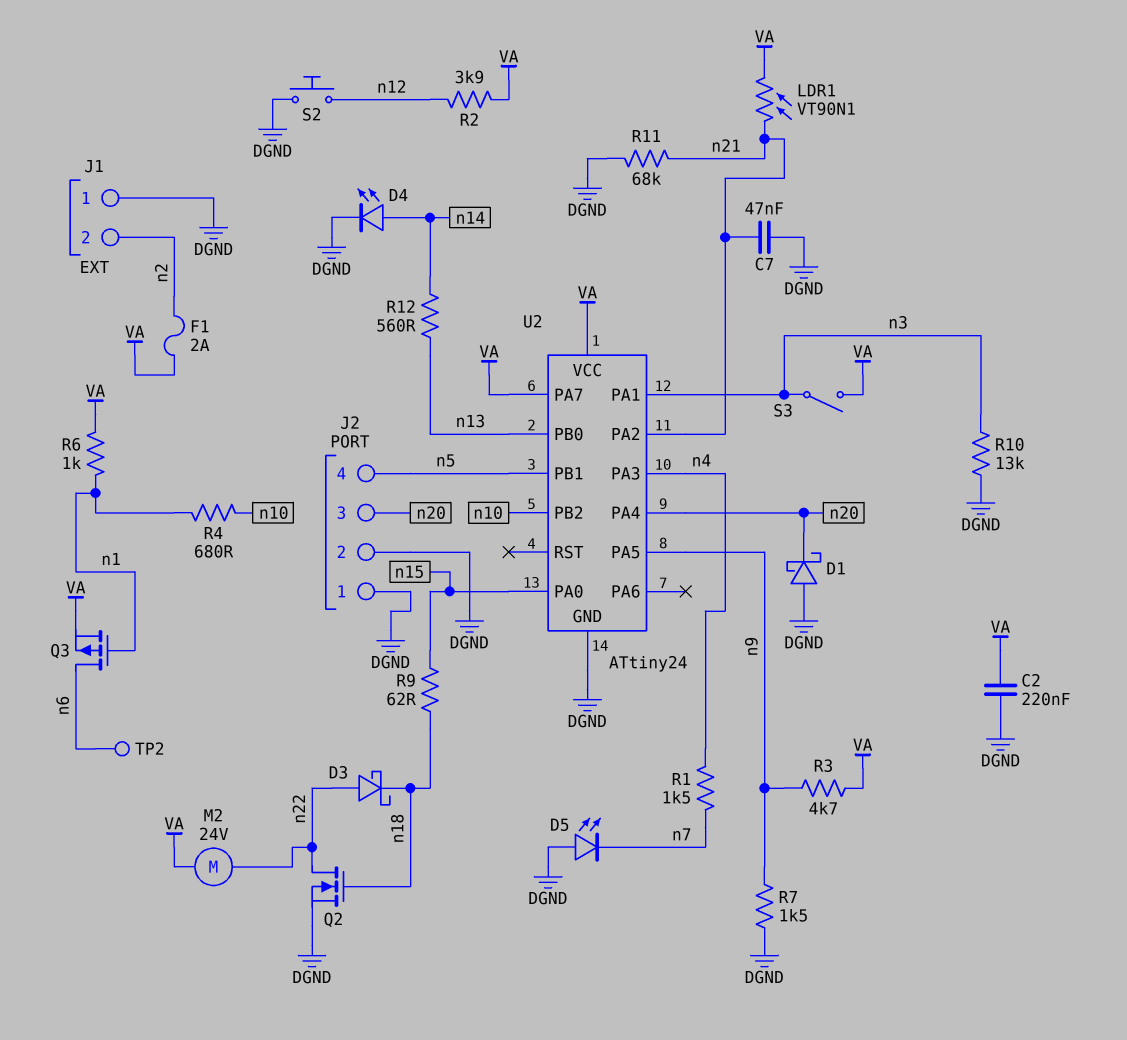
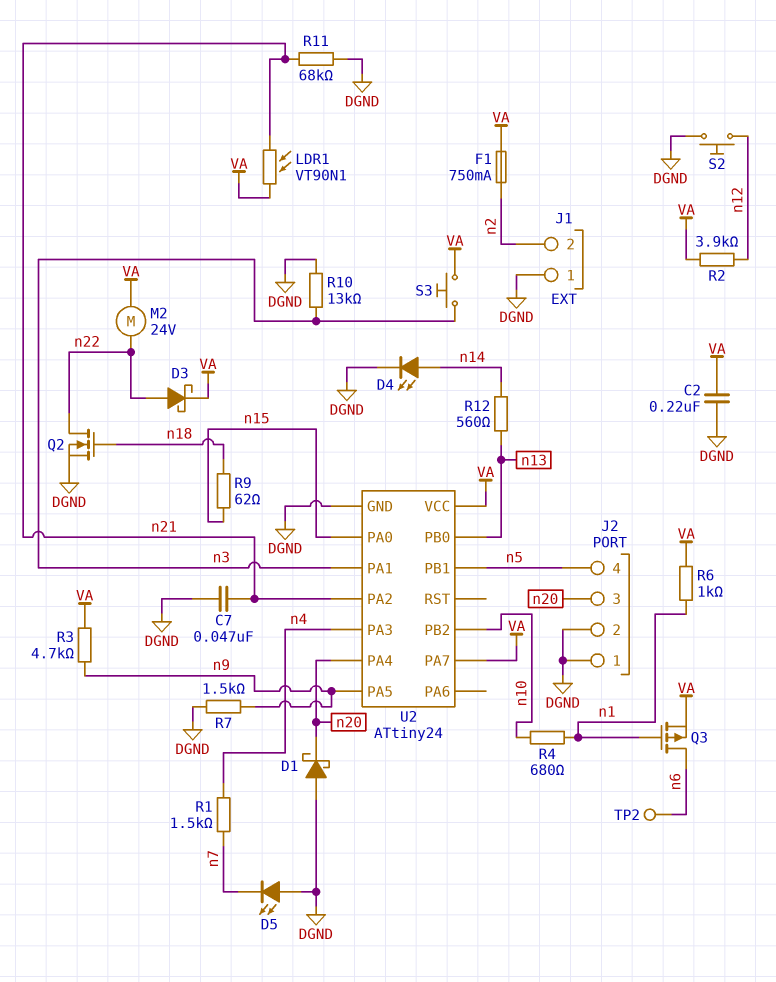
D3: schottky (A n22, K n18) -> schottky (A n22, K VA)
F1: 2A (VA, n2) -> 750mA (VA, n2)
S3: switch (VA, n3) -> button (VA, n3)

